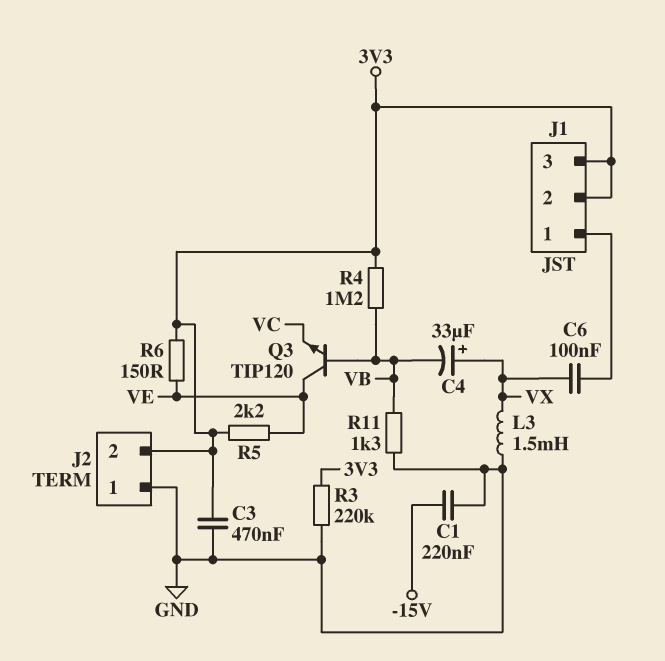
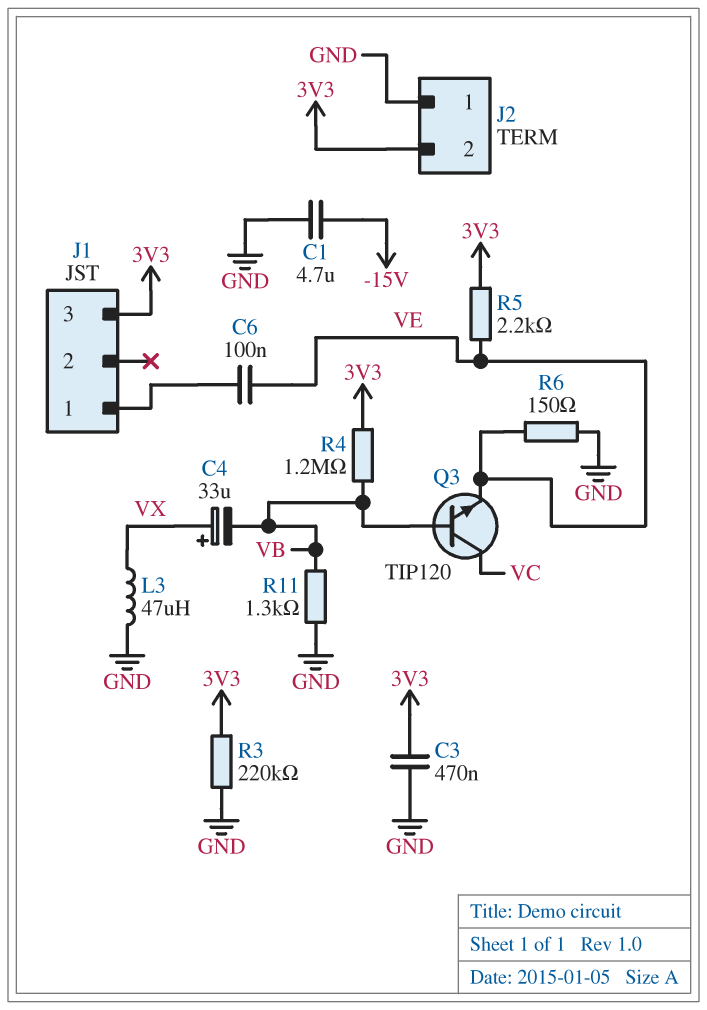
C1: 220nF (-15V, GND) -> 4.7uF (-15V, GND)
C6: 100nF (J1/1, VX) -> 100nF (J1/1, VE)
J1 pin 2: 3V3 -> none
L3: 1.5mH (GND, VX) -> 47uH (GND, VX)
Q3: NPN TIP120 (B VB, C VE, E VC) -> NPN TIP120 (B VB, C VC, E VE)
R6: 150 (3V3, VE) -> 150 (GND, VE)

